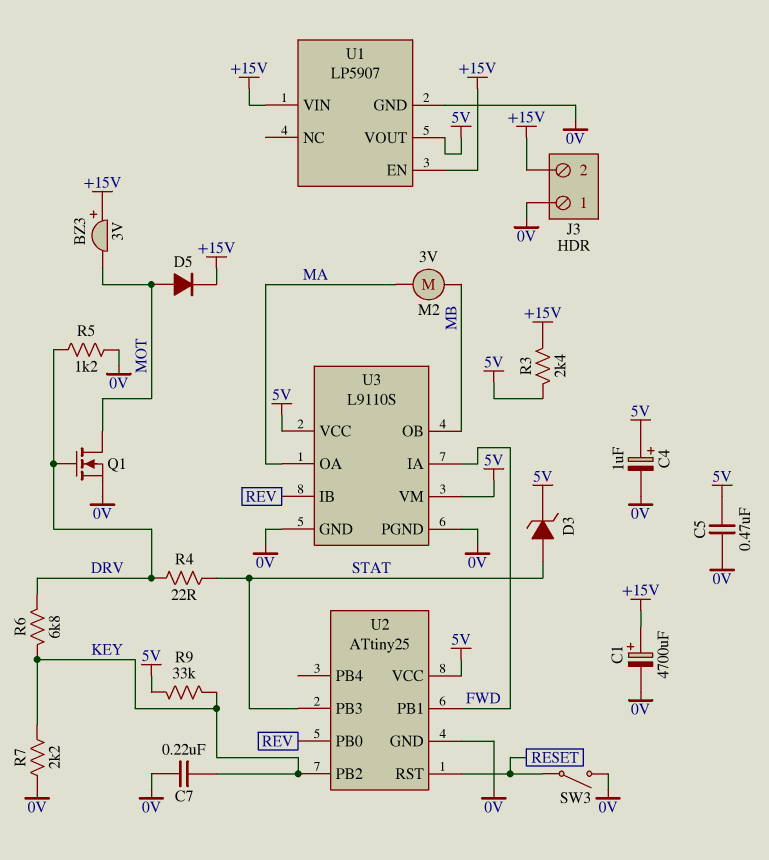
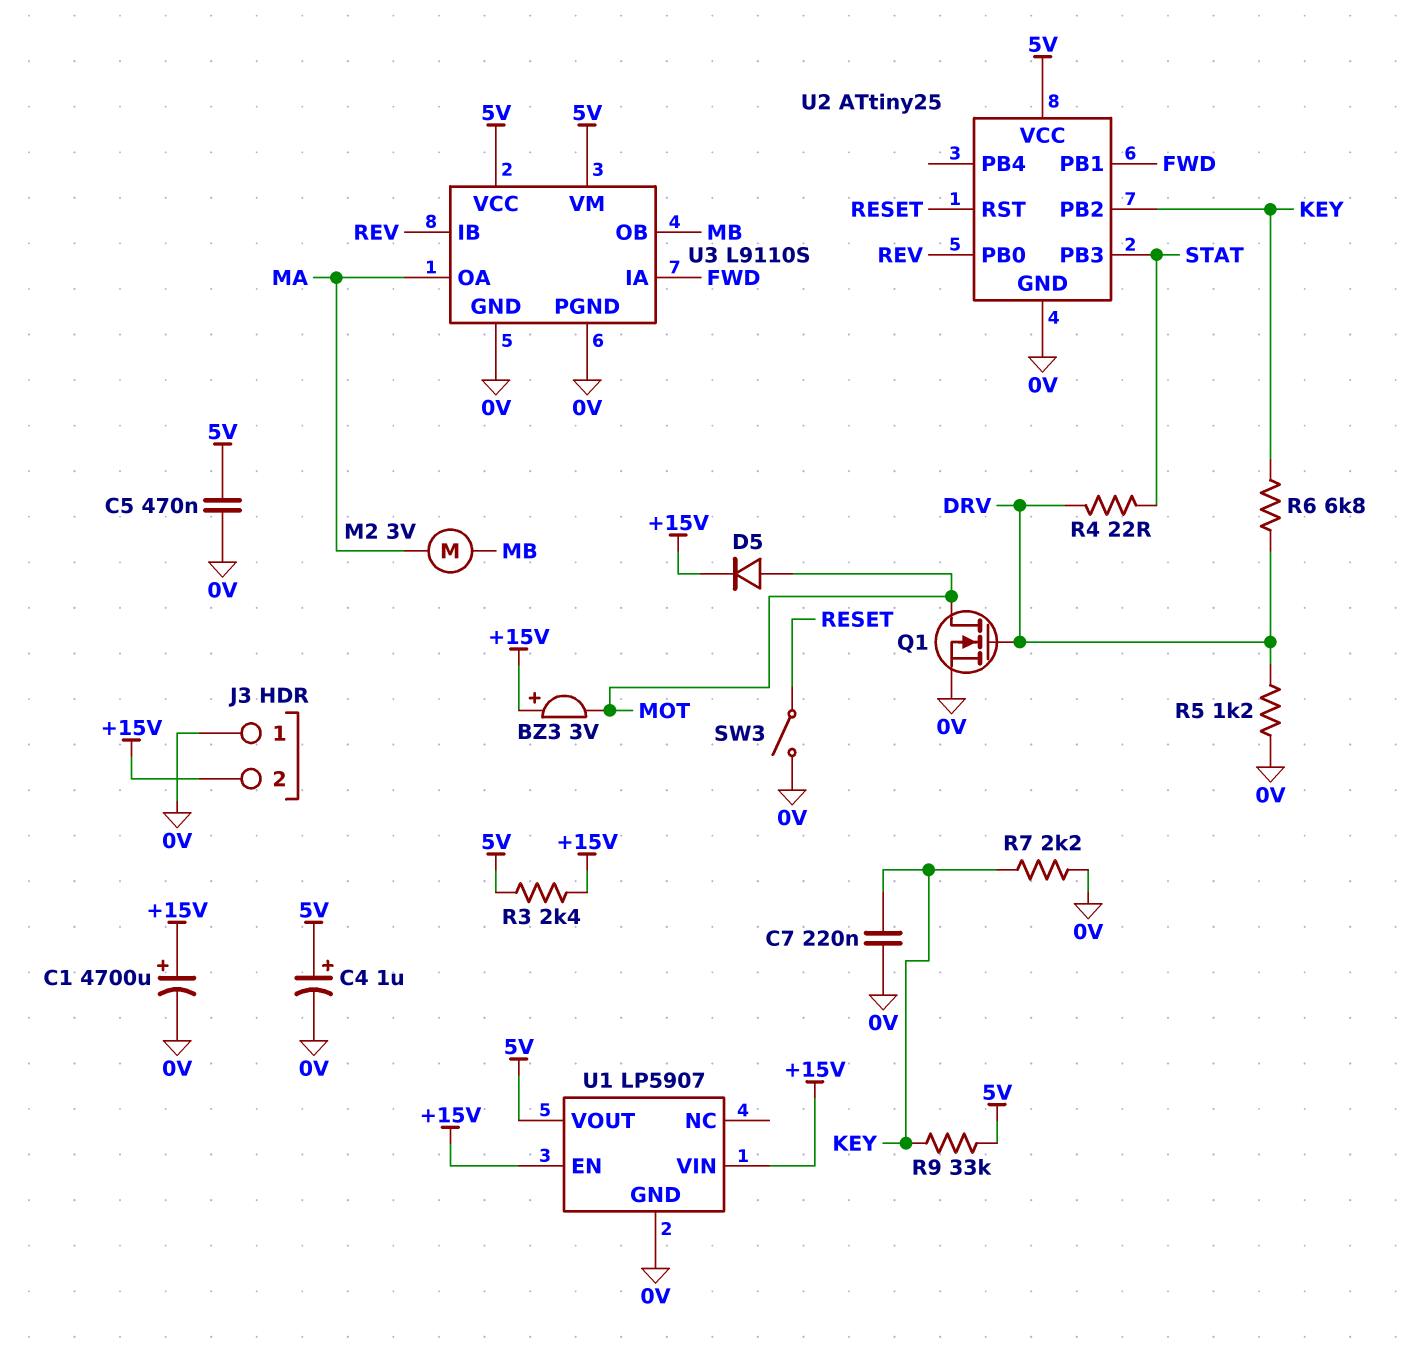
D3: zener (A STAT, K 5V) -> none

